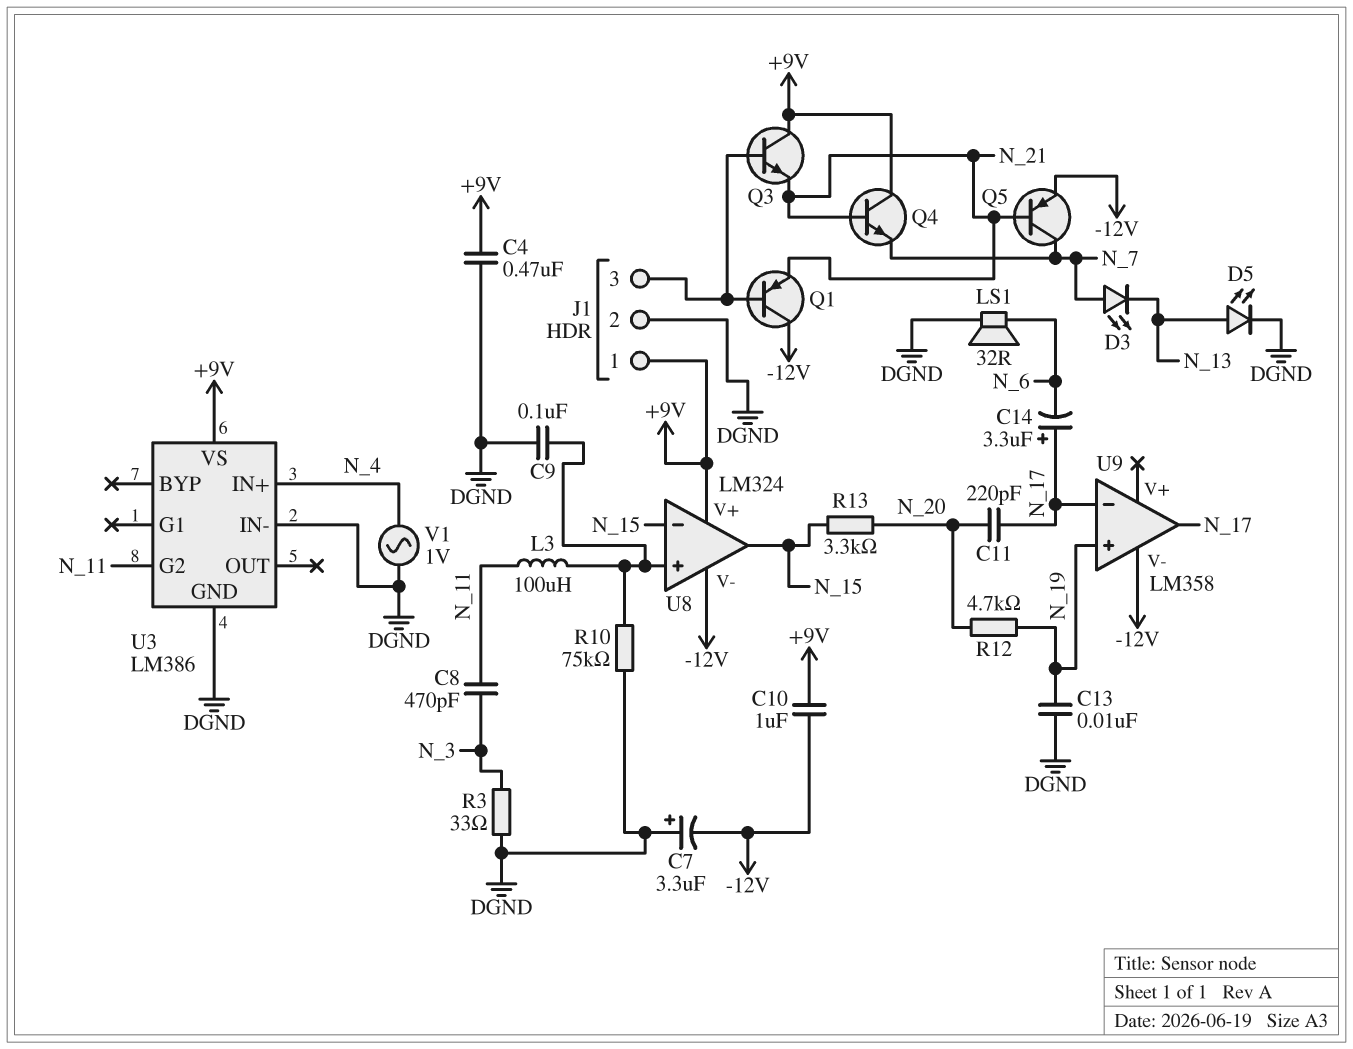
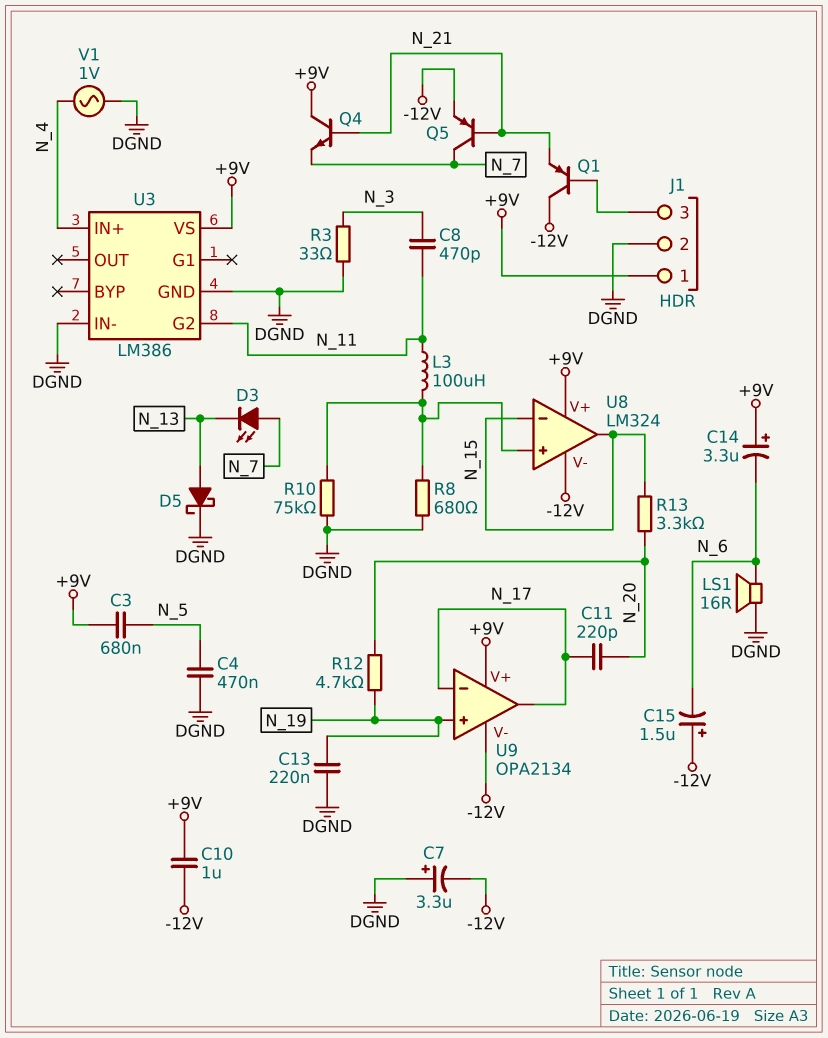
C3: none -> 680nF (+9V, N_5)
C4: 470nF (+9V, DGND) -> 470nF (DGND, N_5)
C9: 100nF (DGND, U8/in+) -> none
C13: 10nF (DGND, N_19) -> 220nF (DGND, N_19)
C14: 3.3uF (plus N_17, minus N_6) -> 3.3uF (plus +9V, minus N_6)
C15: none -> 1.5uF (plus -12V, minus N_6)
D5: LED (A N_13, K DGND) -> schottky (A N_13, K DGND)
LS1: speaker 32R (DGND, N_6) -> speaker 16R (DGND, N_6)
Q3: NPN (B J1/3, C +9V, E N_21) -> none
R8: none -> 680 (DGND, U8/in+)
U9: LM358 -> OPA2134
U9 pin V+: none -> +9V

